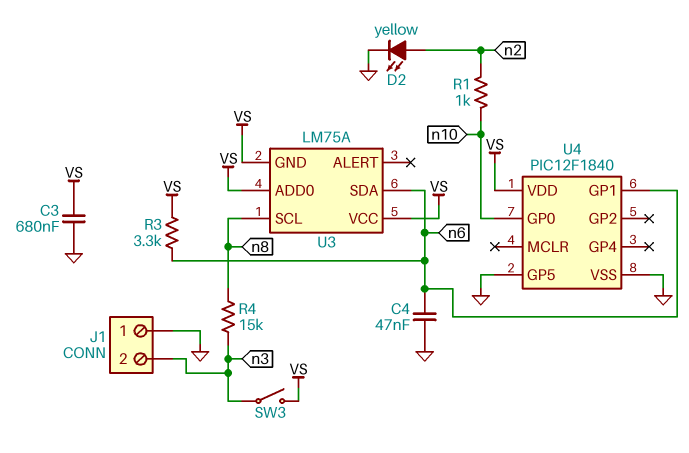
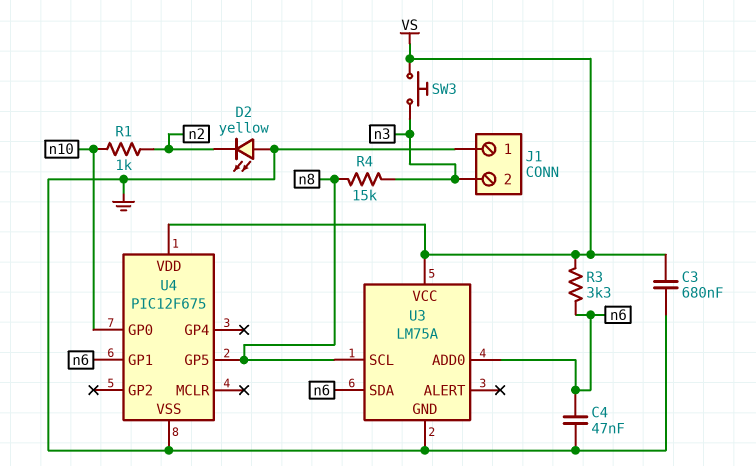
D2: LED yellow (A n2, K GND) -> LED yellow (A GND, K n2)
SW3: switch (VS, n3) -> button (VS, n3)
U3 pin ADD0: VS -> n6
U3 pin GND: VS -> GND
U4: PIC12F1840 -> PIC12F675
U4 pin GP5: GND -> n8

